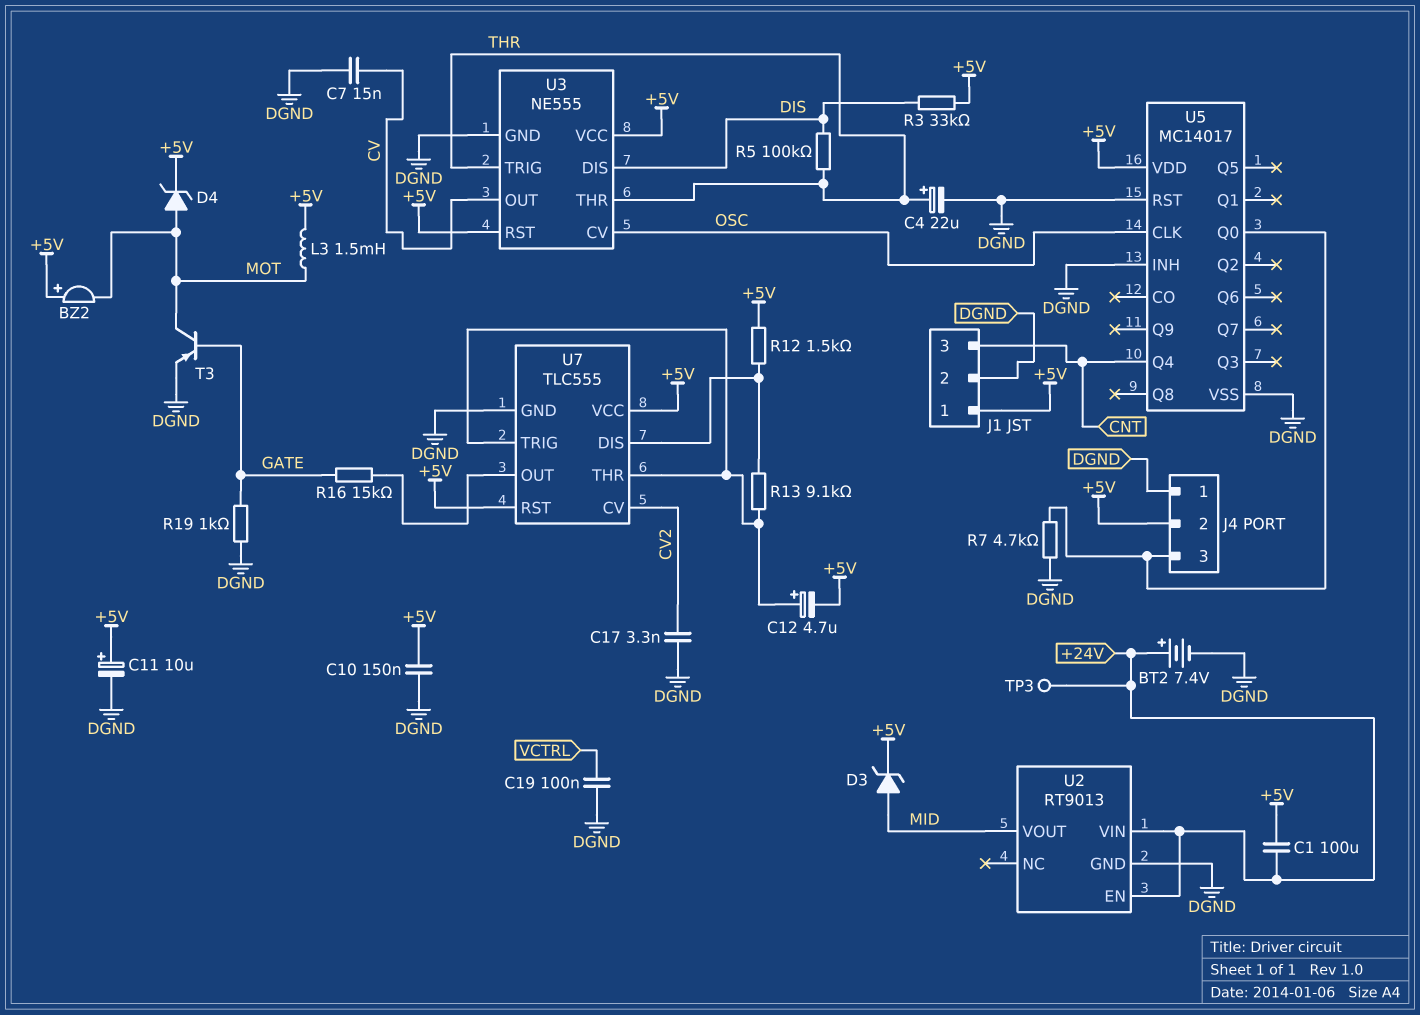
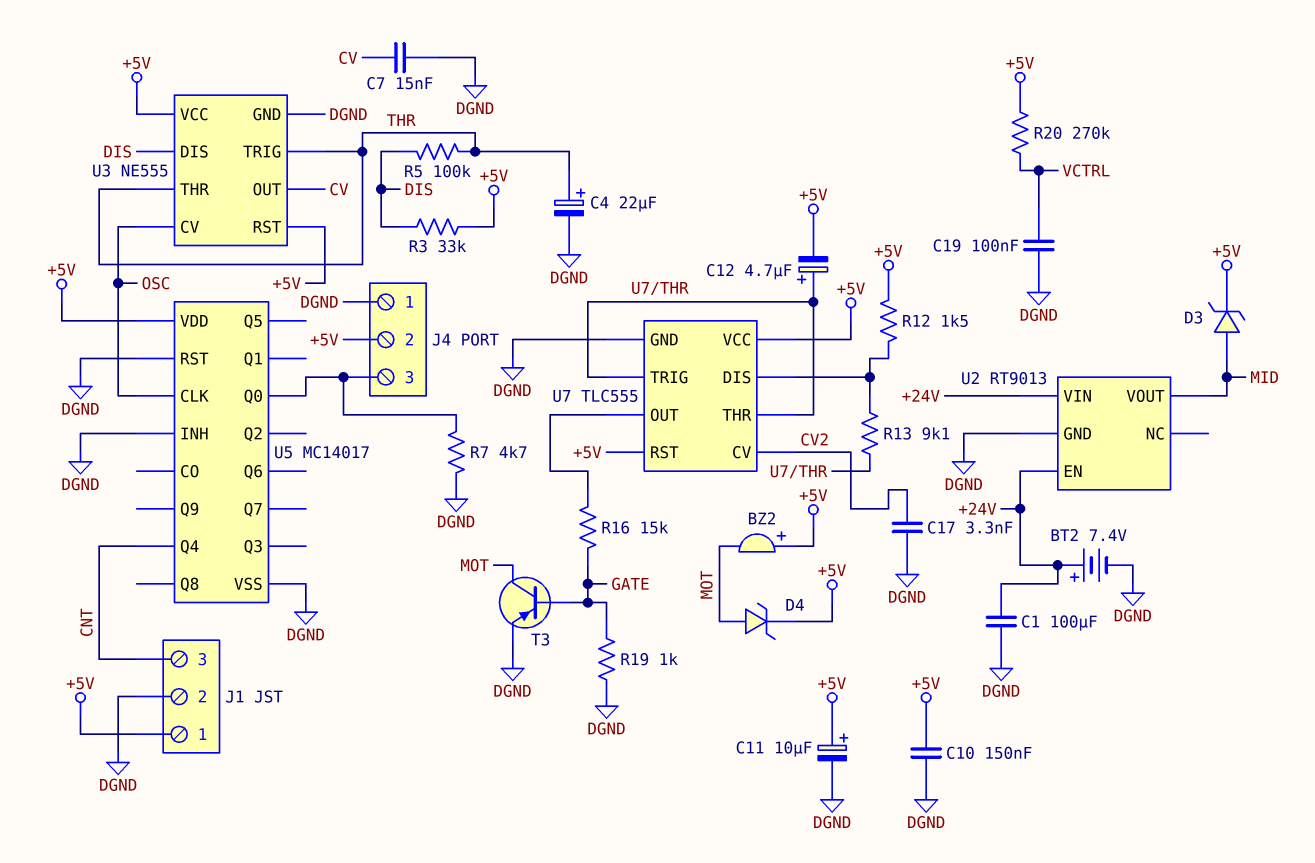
C1: 100uF (+5V, +24V) -> 100uF (+24V, DGND)
L3: 1.5mH (+5V, MOT) -> none
R20: none -> 270k (+5V, VCTRL)
TP3: test point (+24V) -> none

